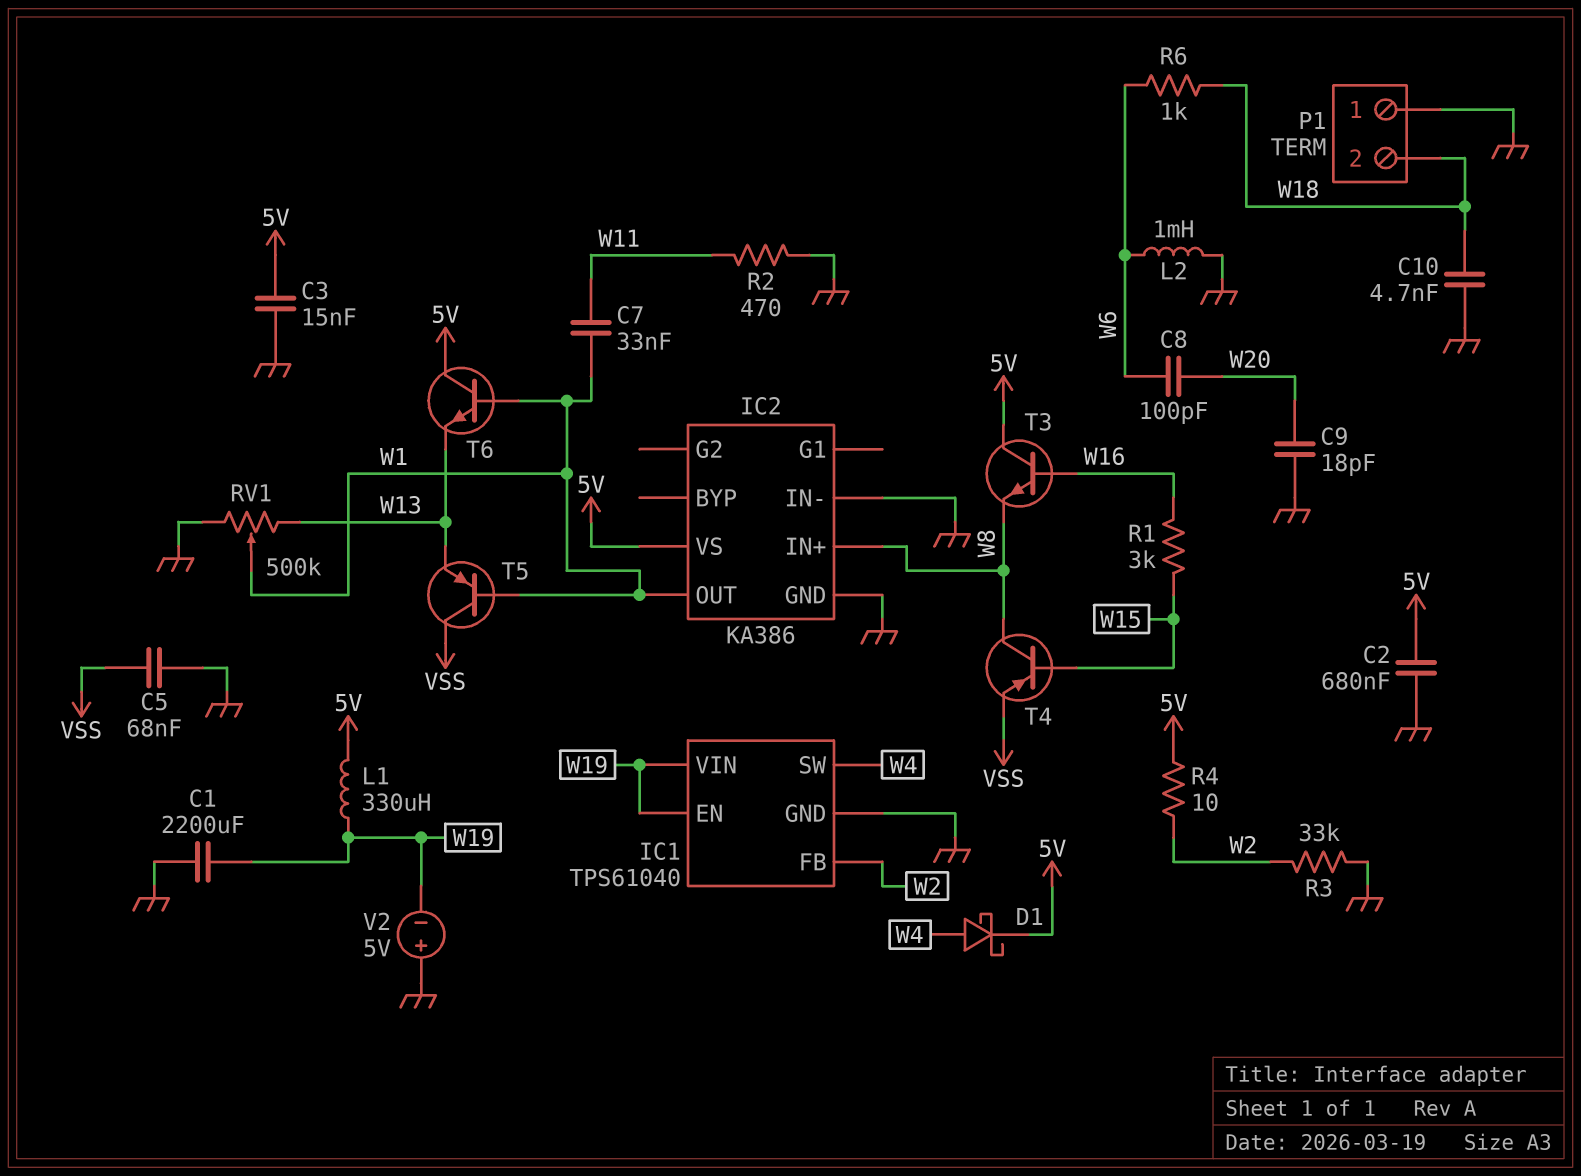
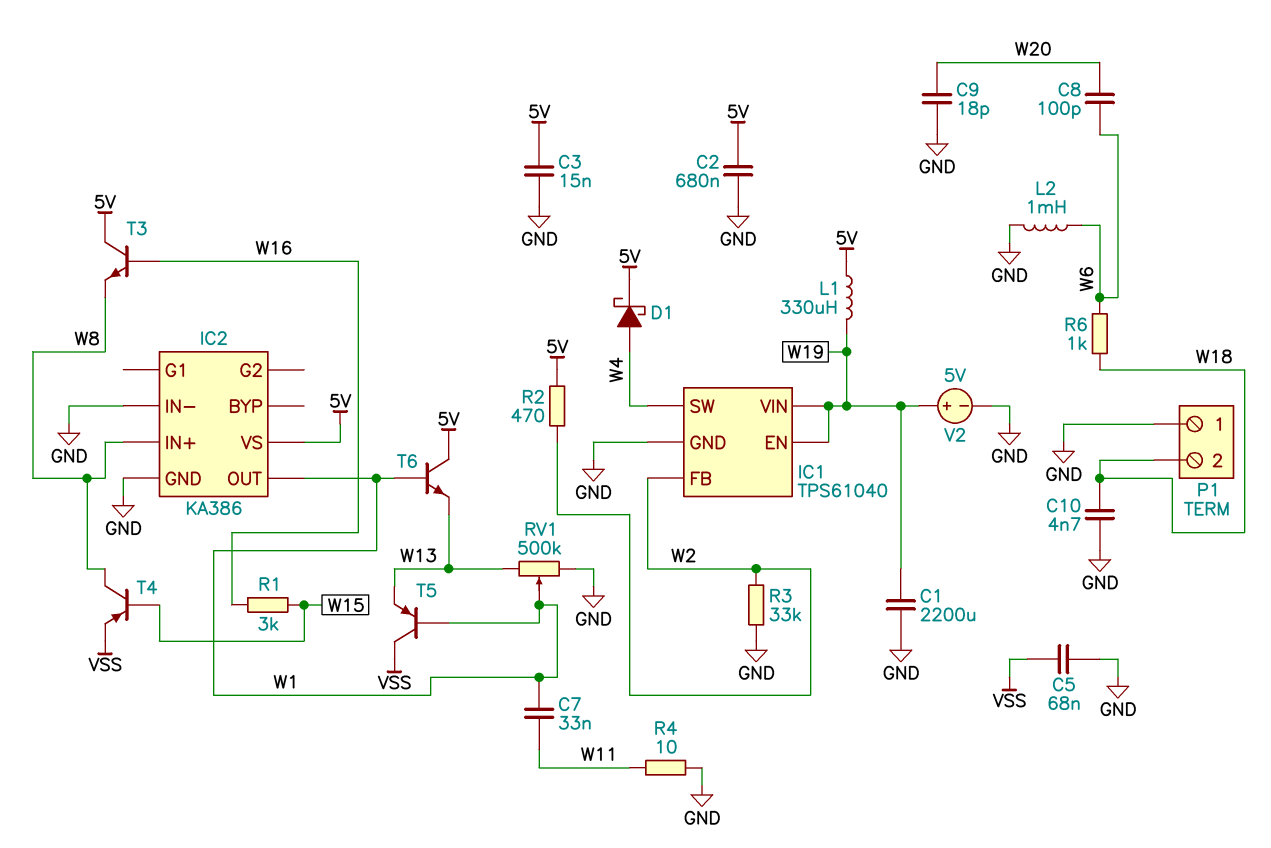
R2: 470 (GND, W11) -> 470 (5V, W2)
R4: 10 (5V, W2) -> 10 (GND, W11)
V2: 5V (plus GND, minus W19) -> 5V (plus W19, minus GND)

